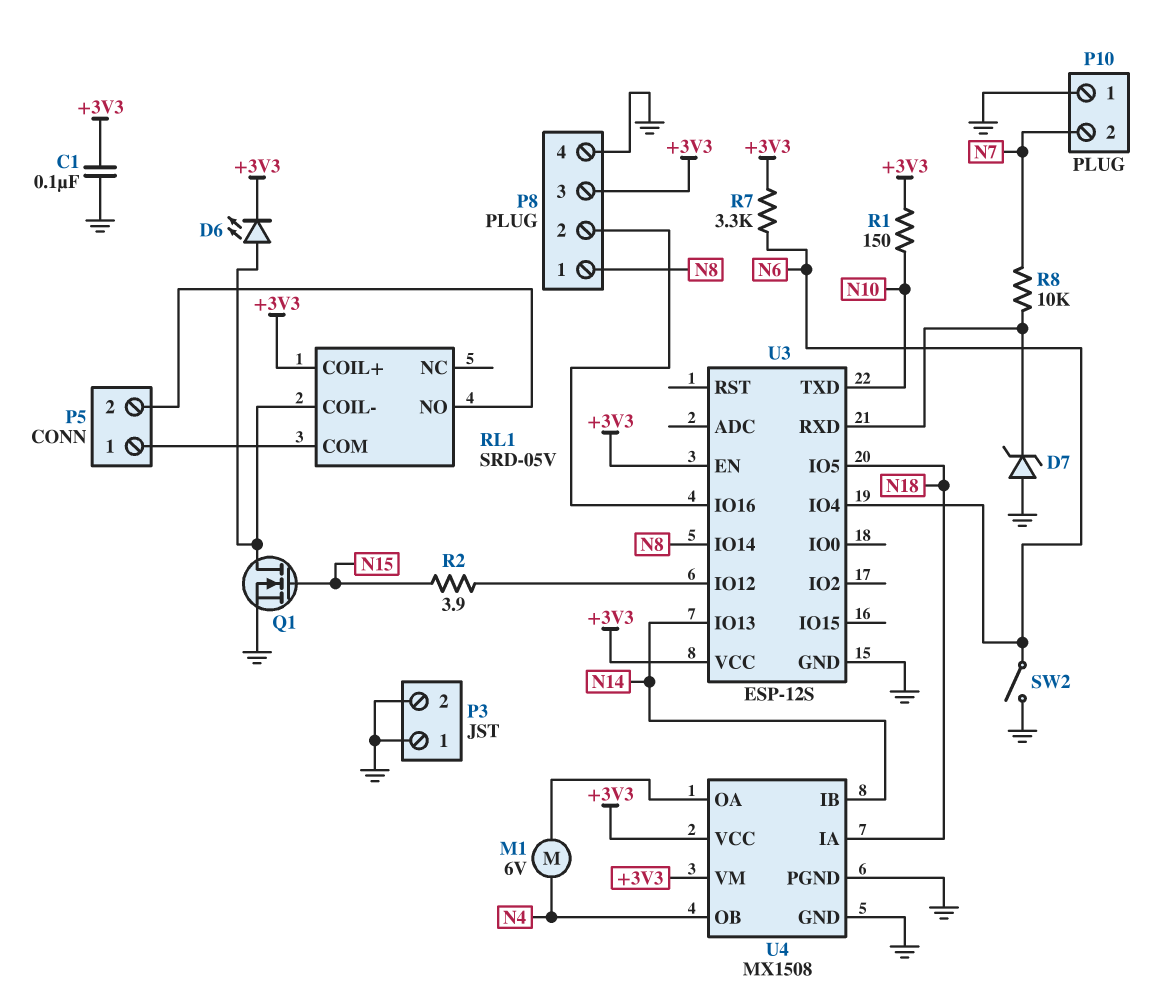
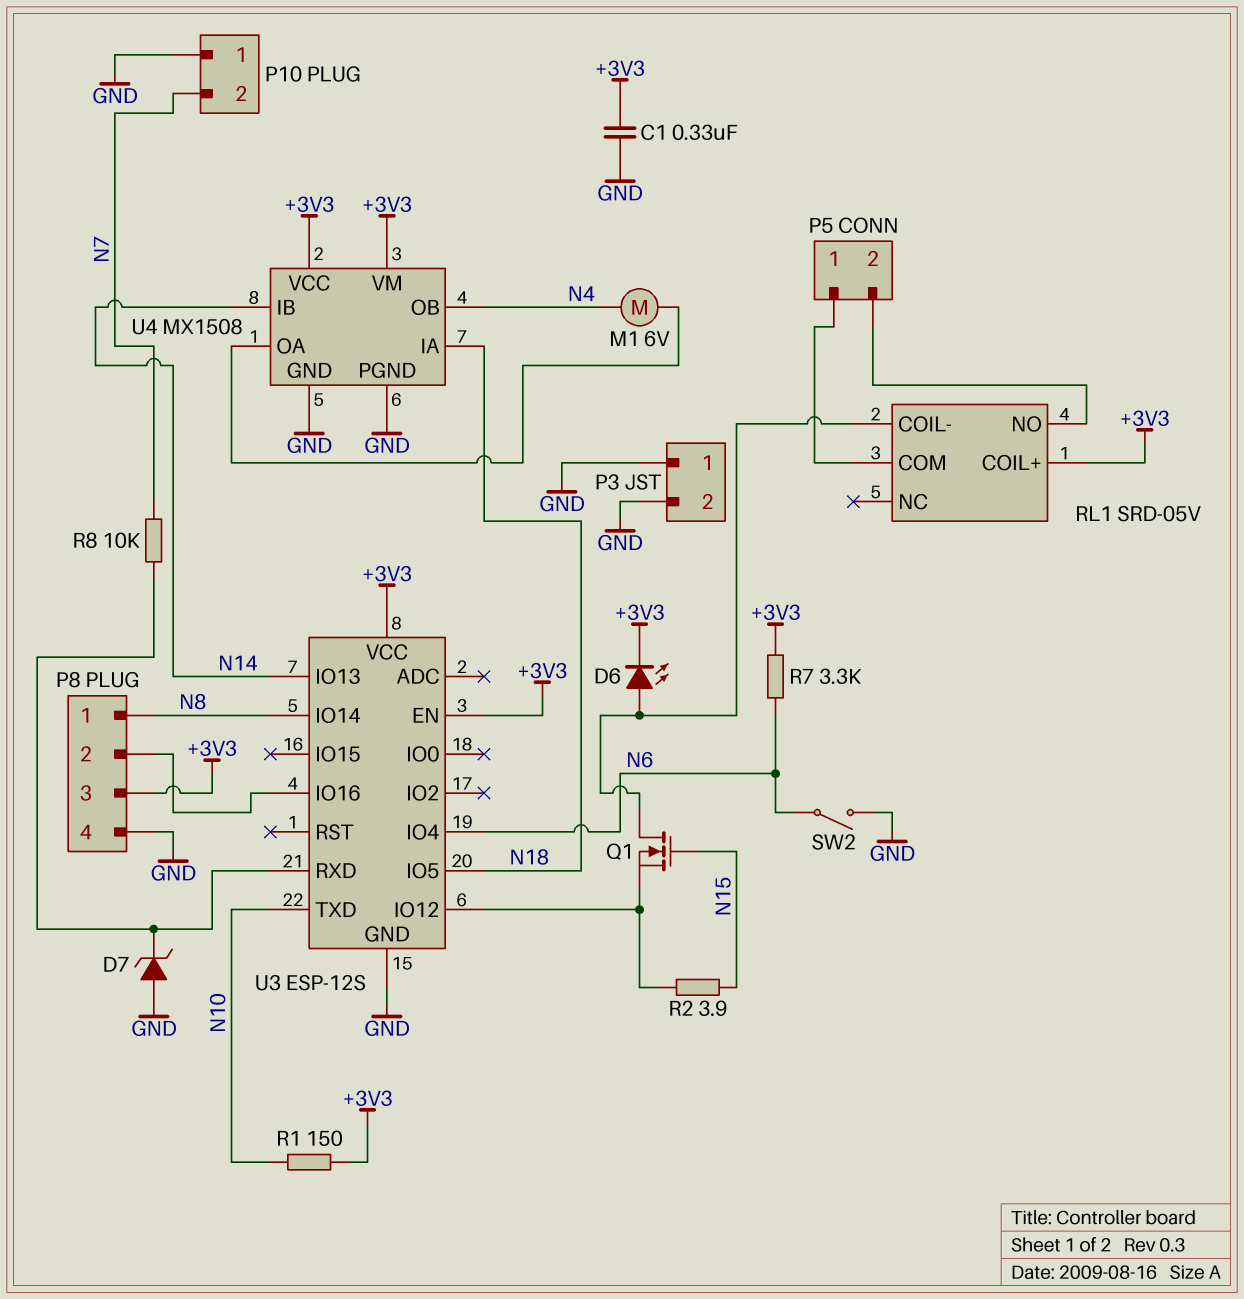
C1: 100nF (+3V3, GND) -> 330nF (+3V3, GND)
Q1: NMOS (G N15, D RL1/COIL-, S GND) -> NMOS (G N15, D RL1/COIL-, S U3/IO12)

